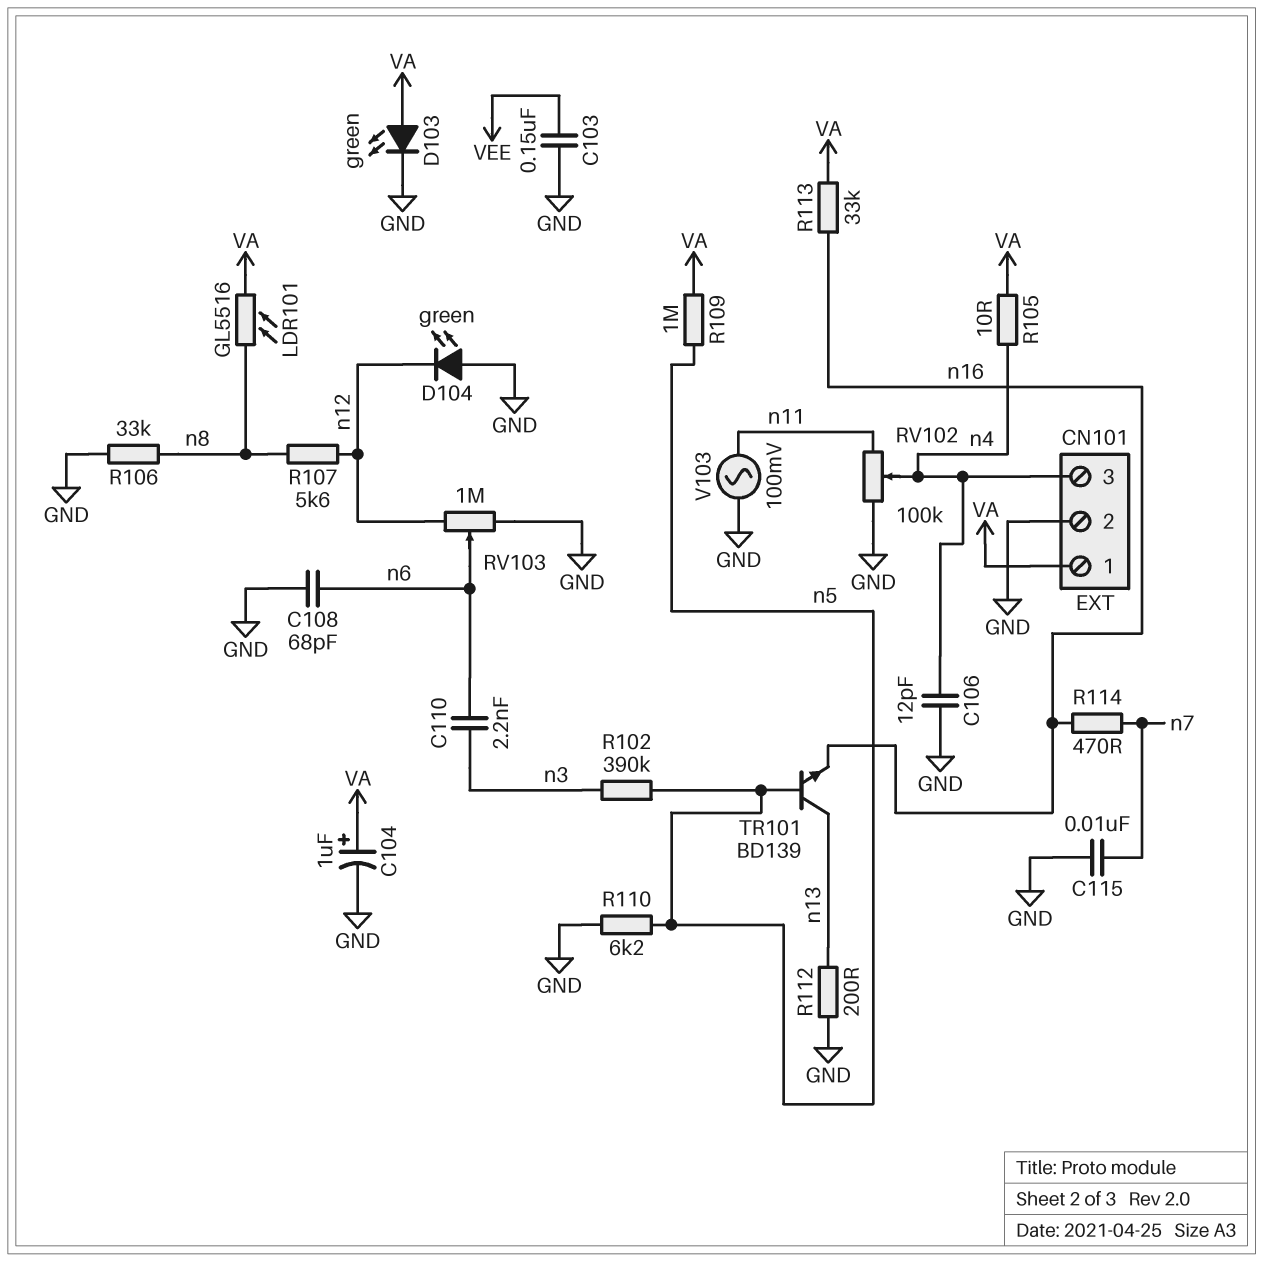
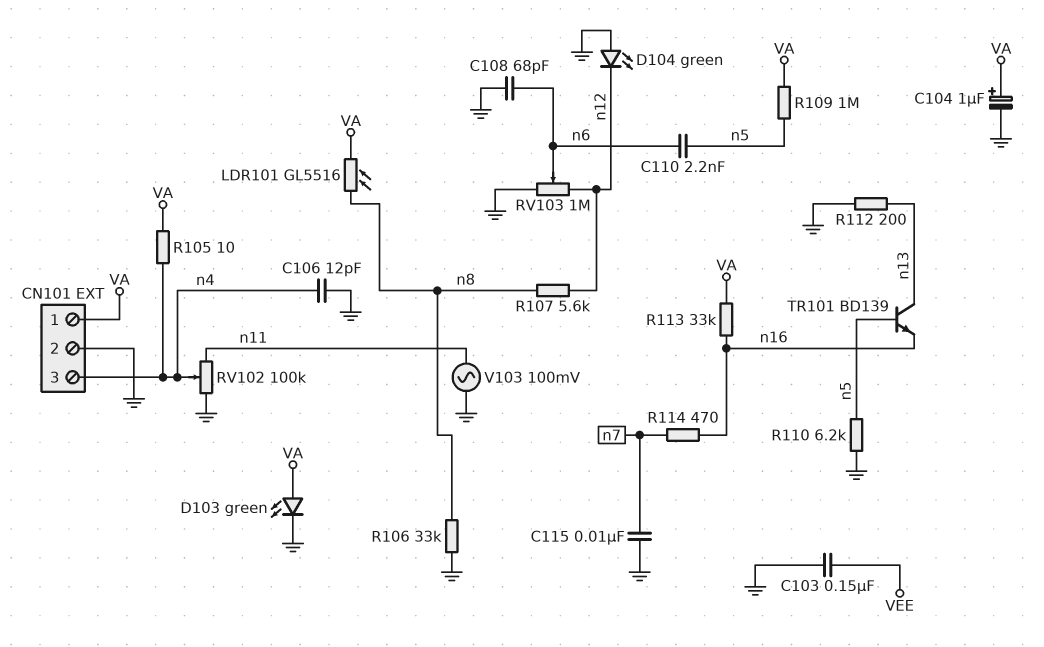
C110: 2.2nF (n3, n6) -> 2.2nF (n5, n6)
R102: 390k (n3, n5) -> none

